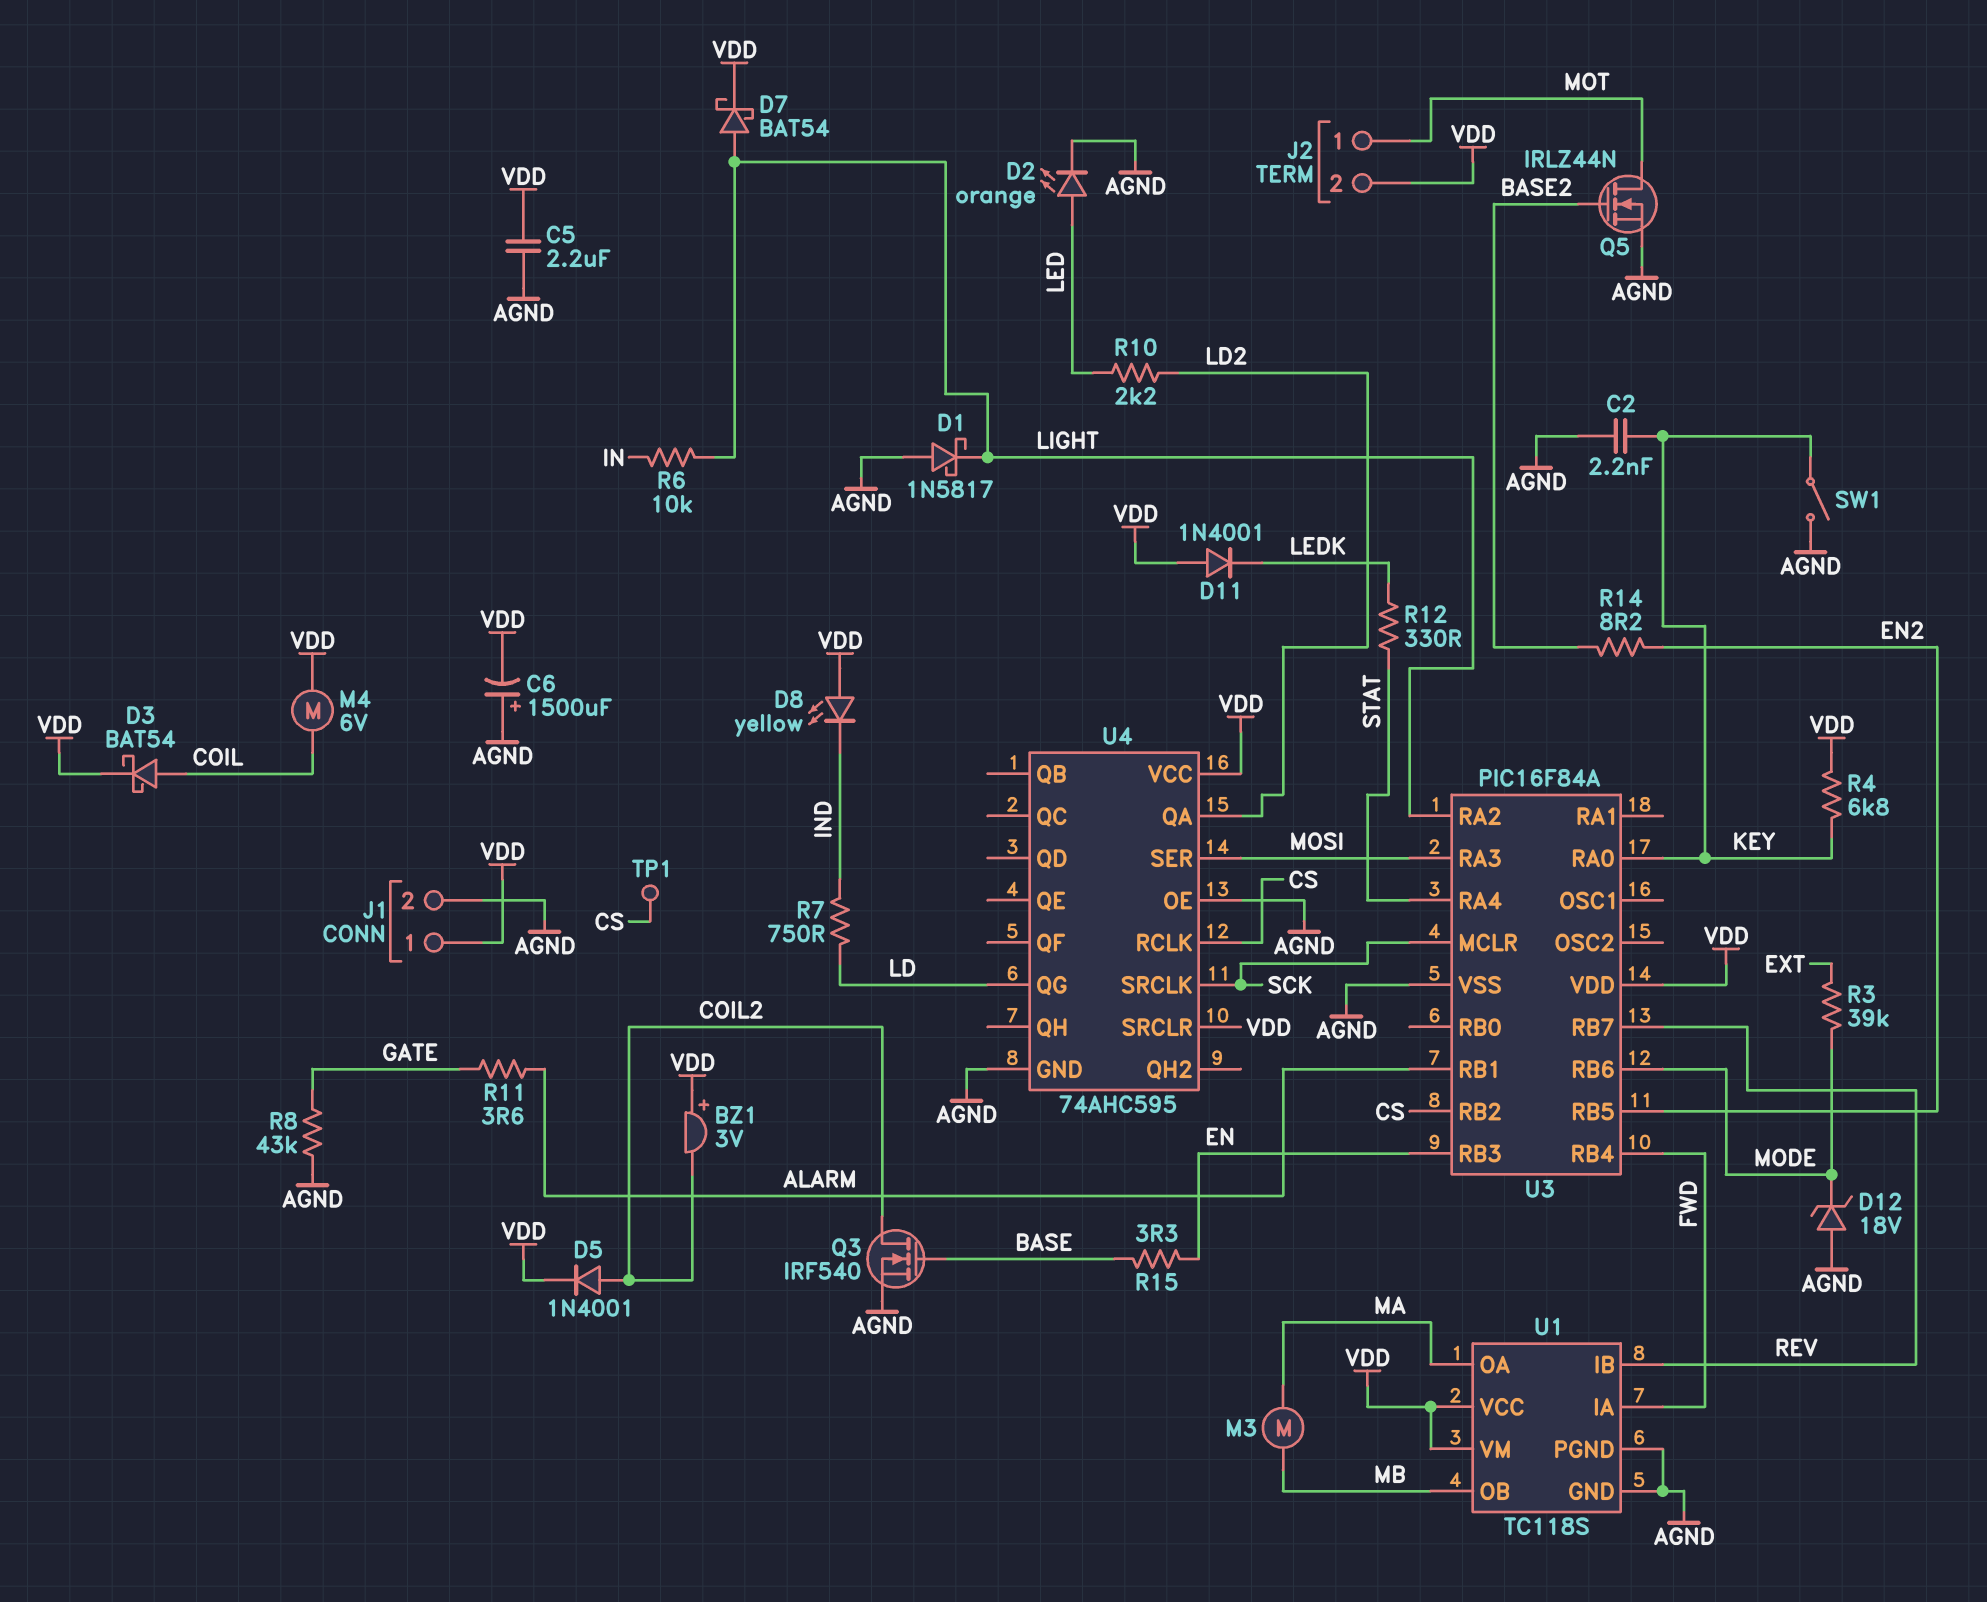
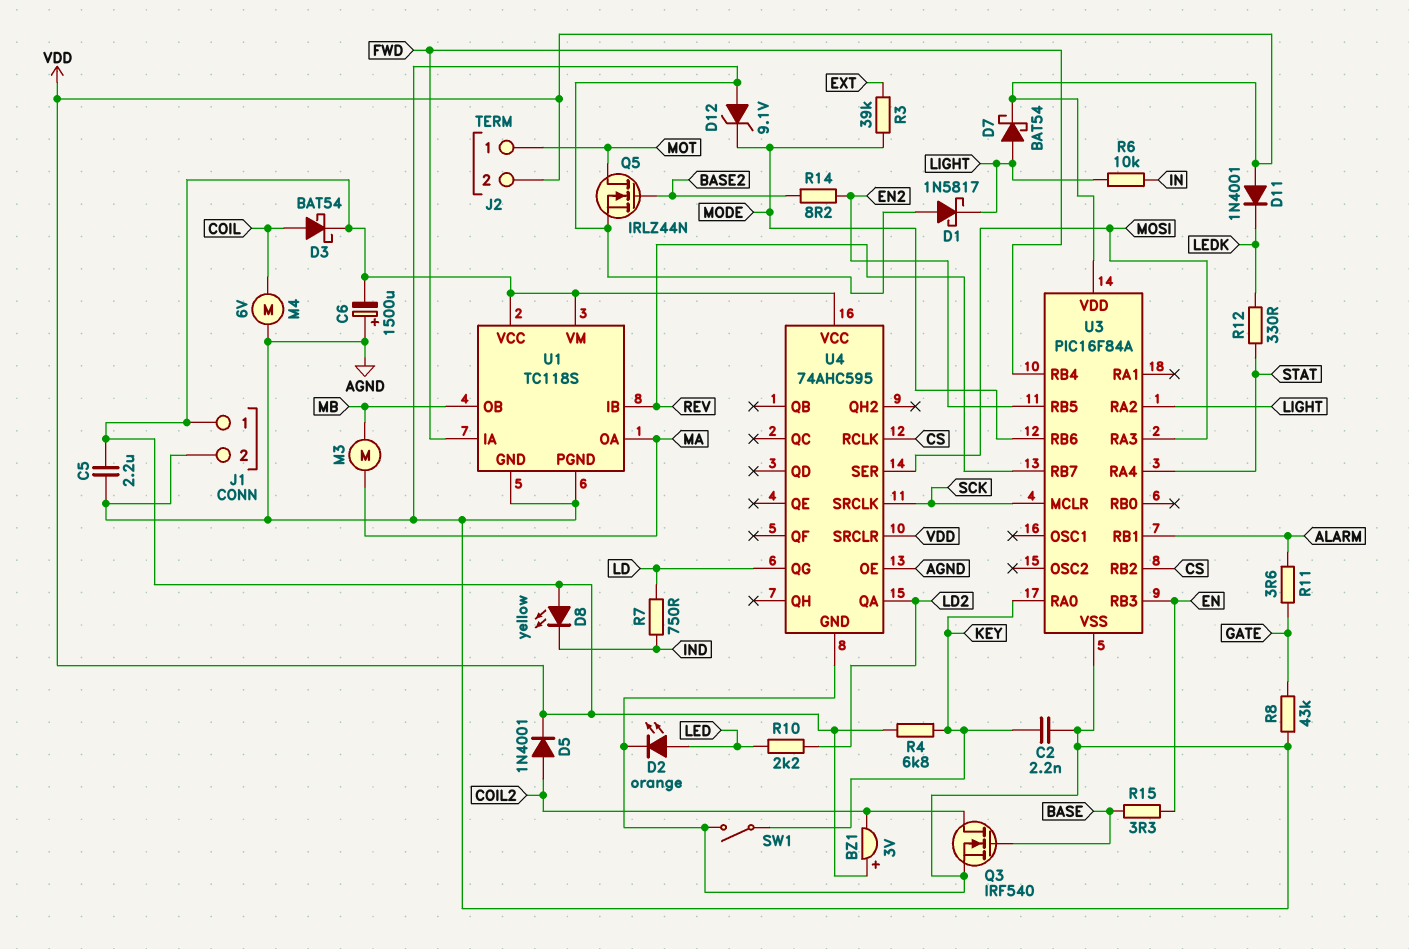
D12: zener 18V (A AGND, K MODE) -> zener 9.1V (A AGND, K MODE)
M4: motor 6V (COIL, VDD) -> motor 6V (AGND, COIL)
TP1: test point (CS) -> none

